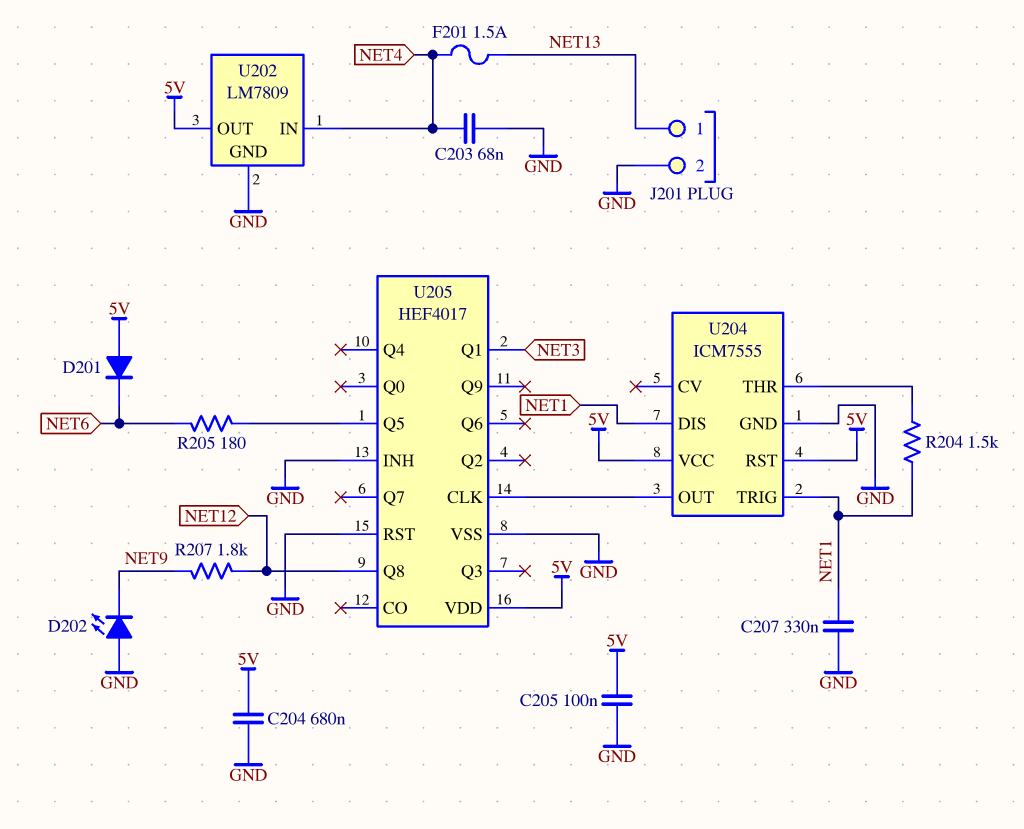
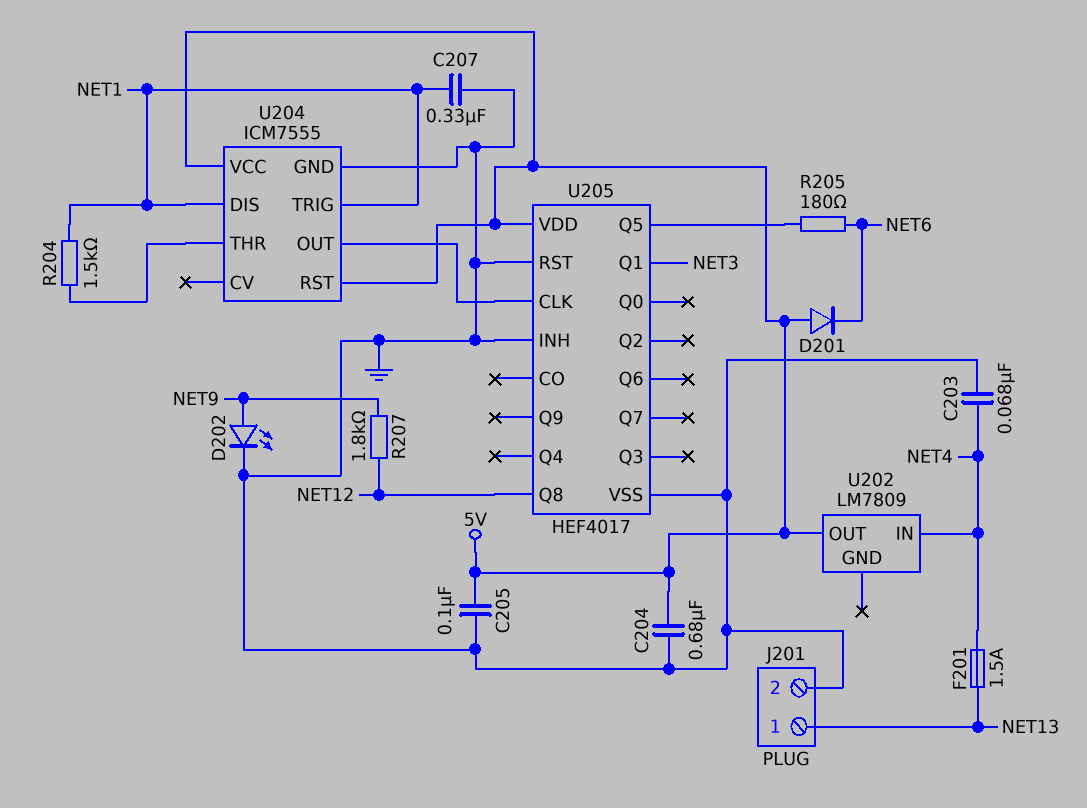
D202: LED (A GND, K NET9) -> LED (A NET9, K GND)
U202 pin GND: GND -> none

